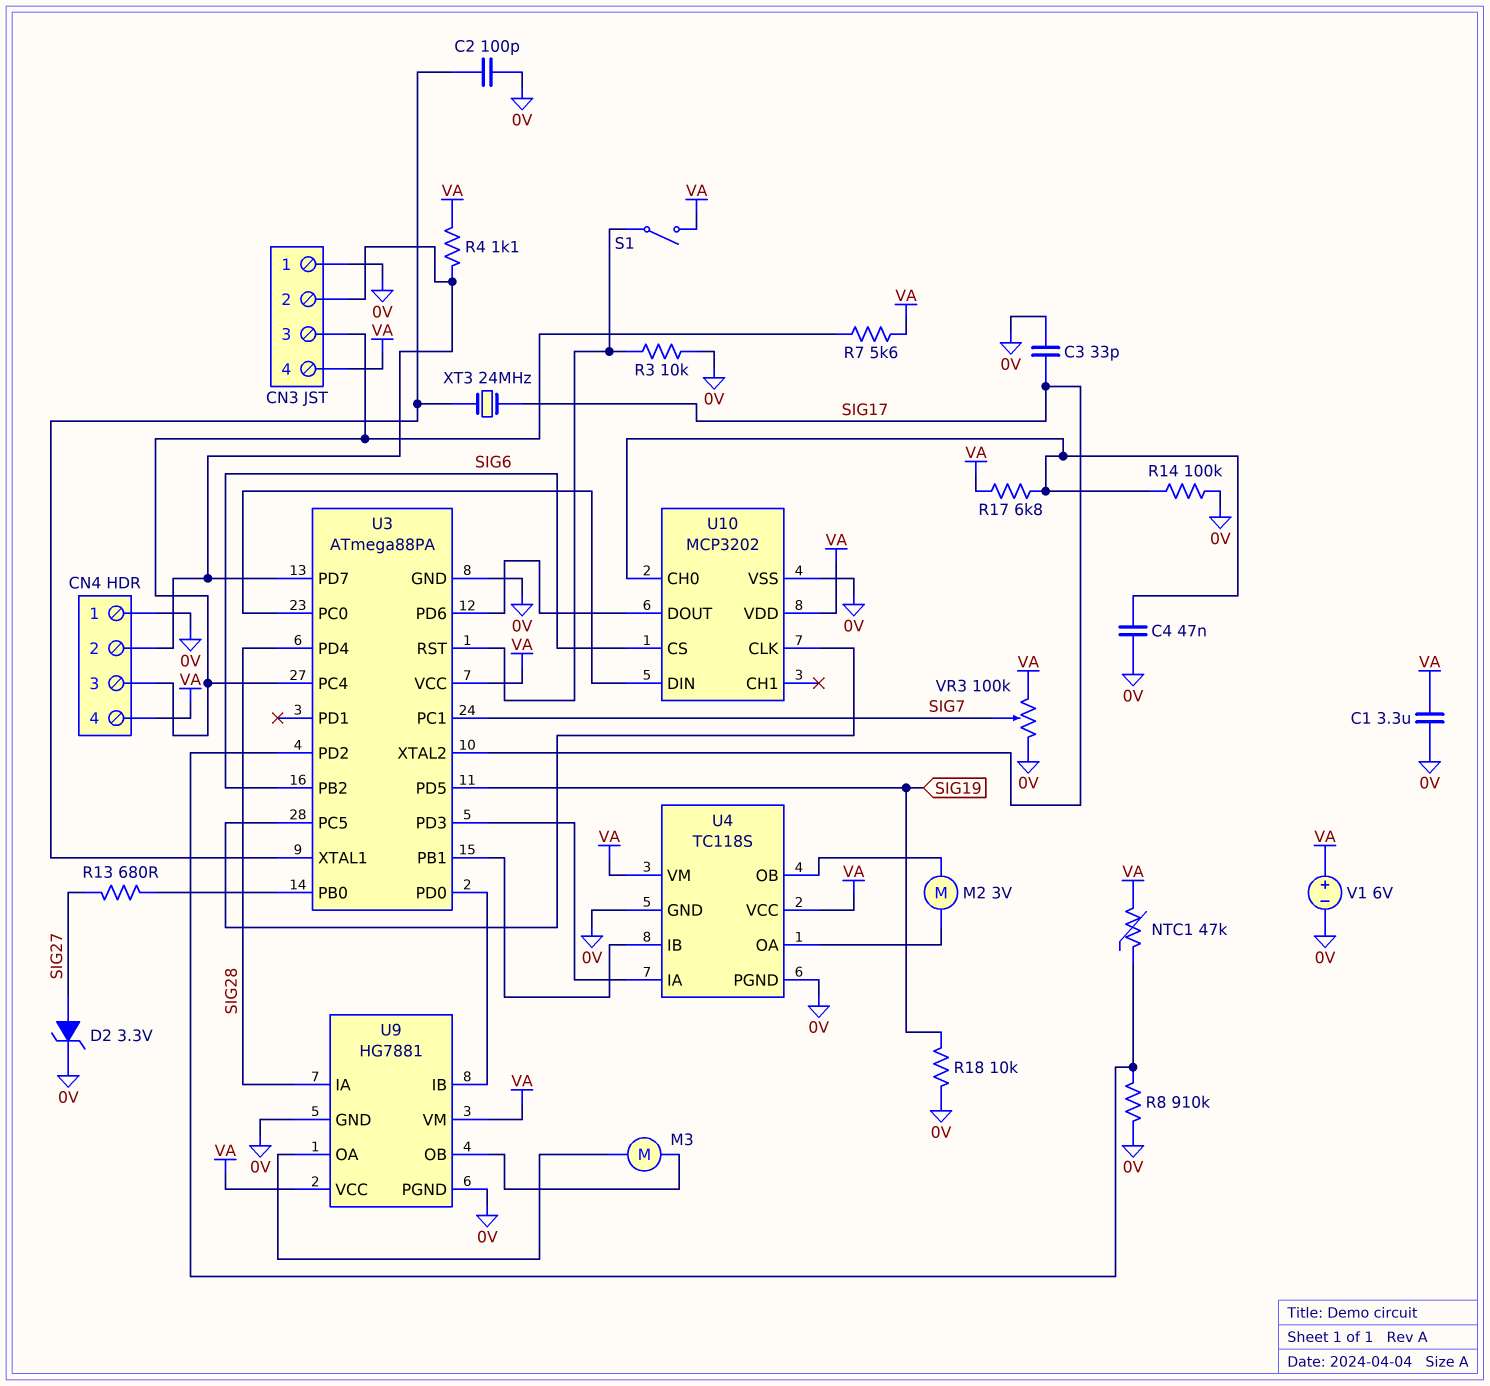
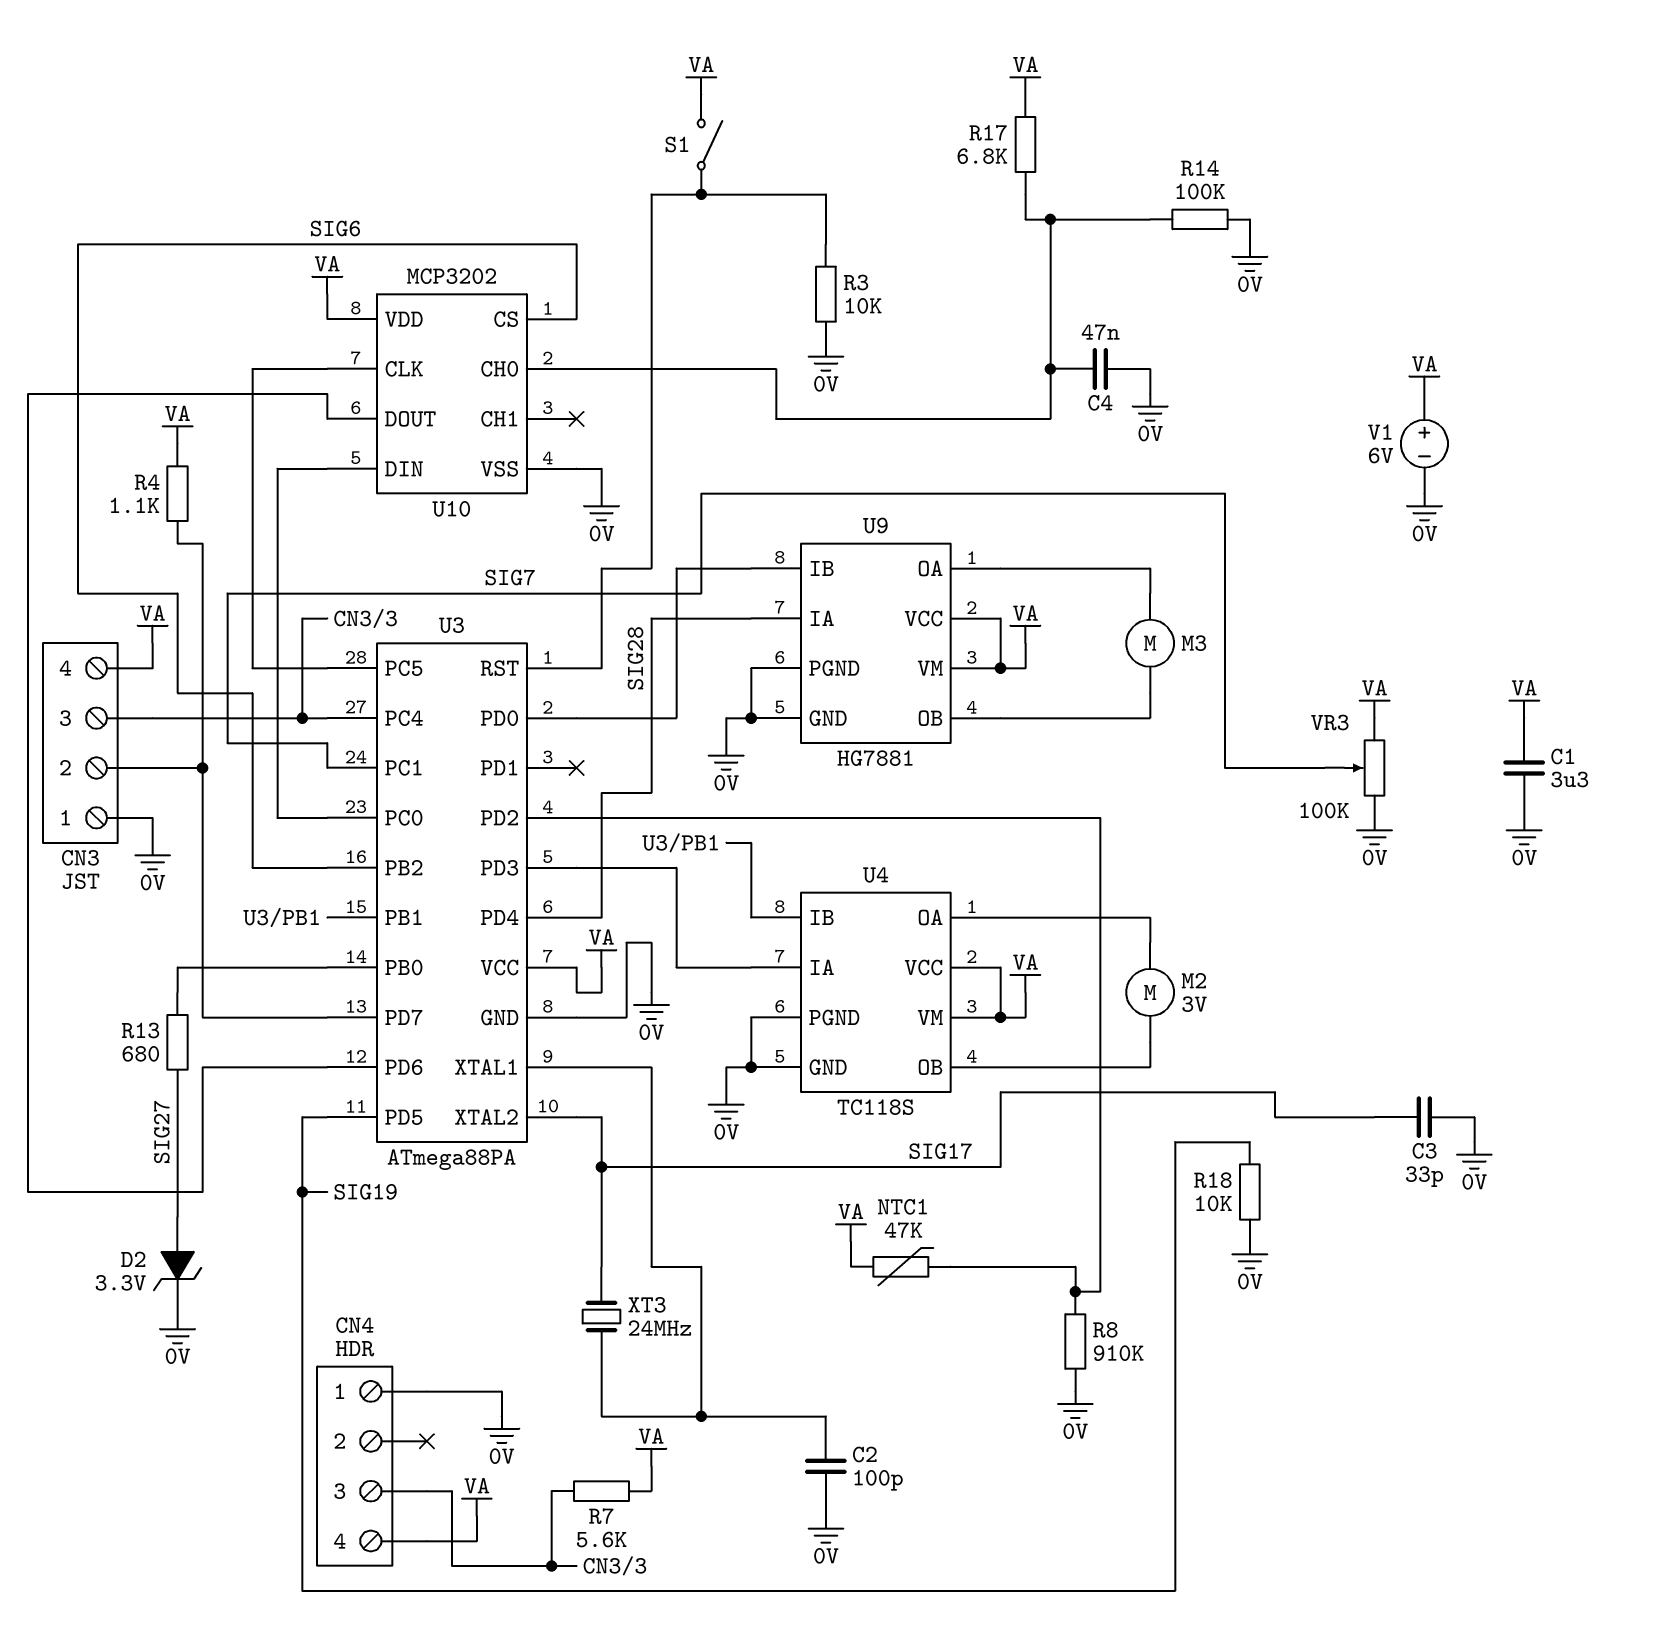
CN4 pin 2: CN3/2 -> none

